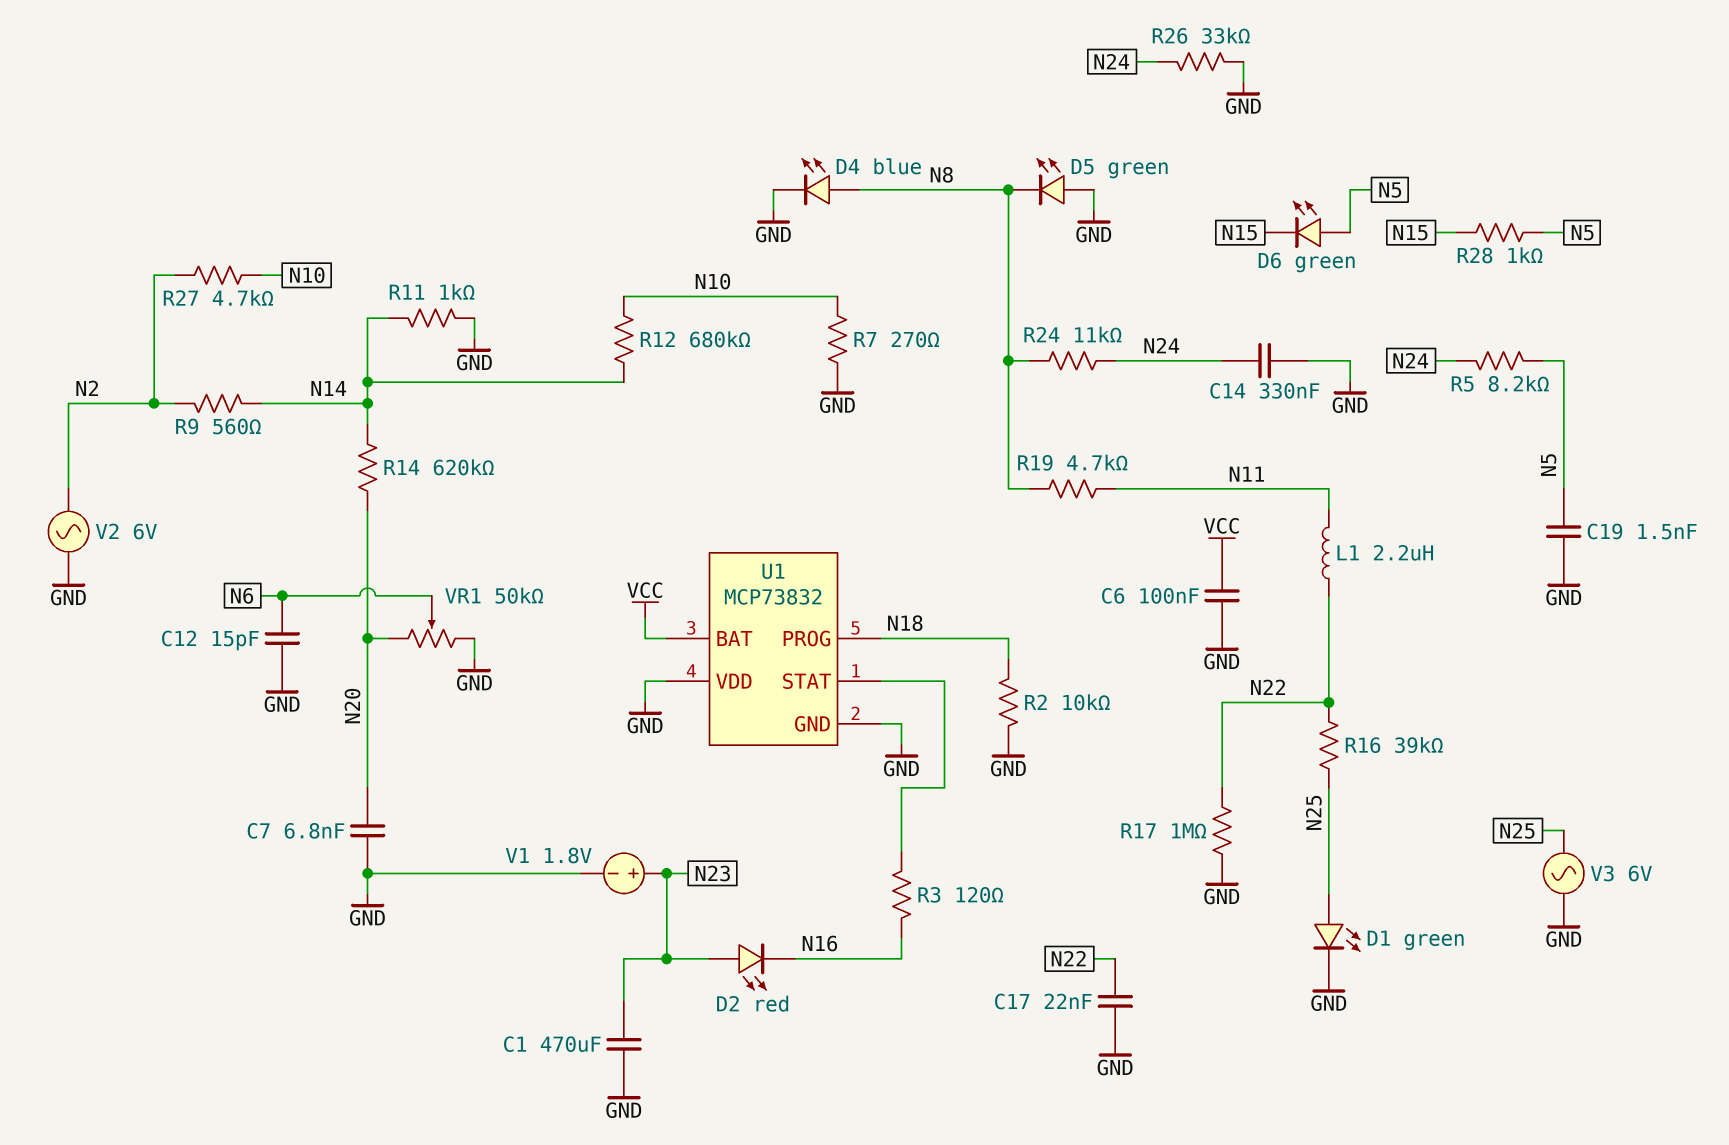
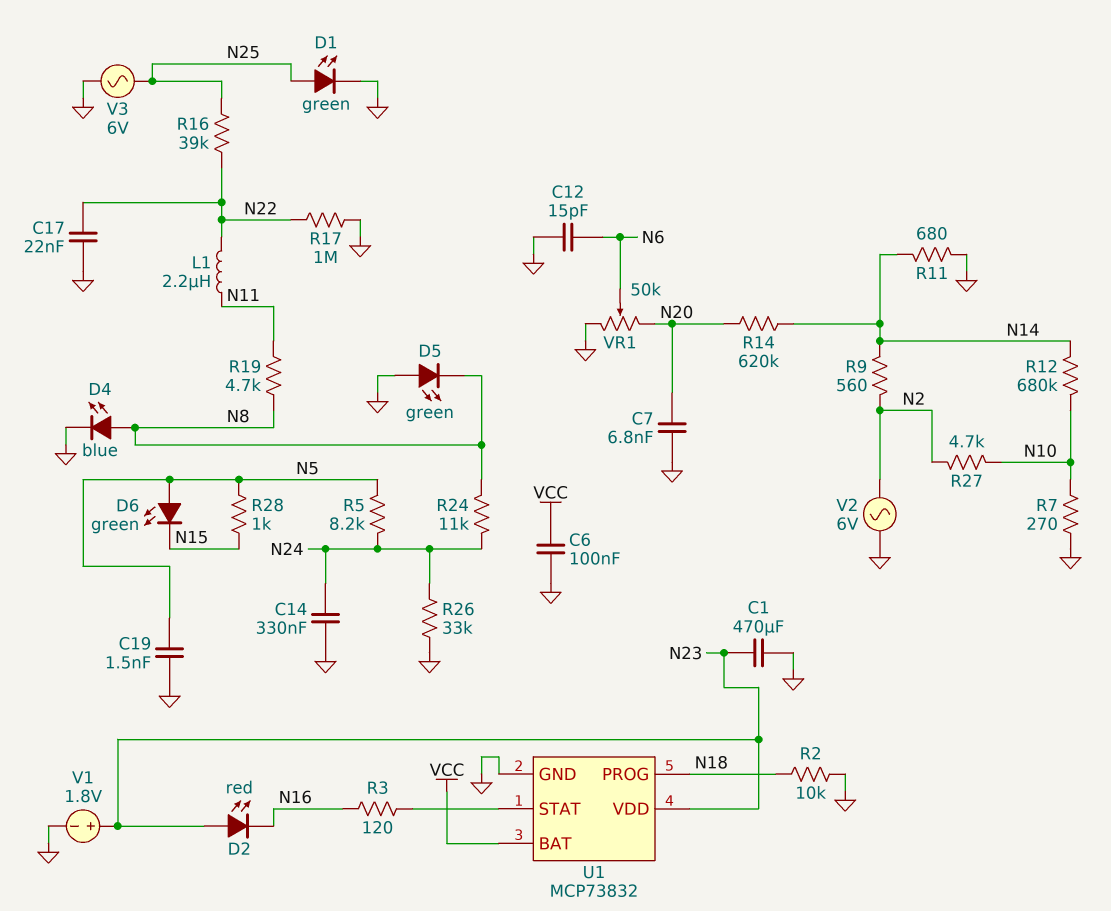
R11: 1k (GND, N14) -> 680 (GND, N14)
U1 pin VDD: GND -> N23

